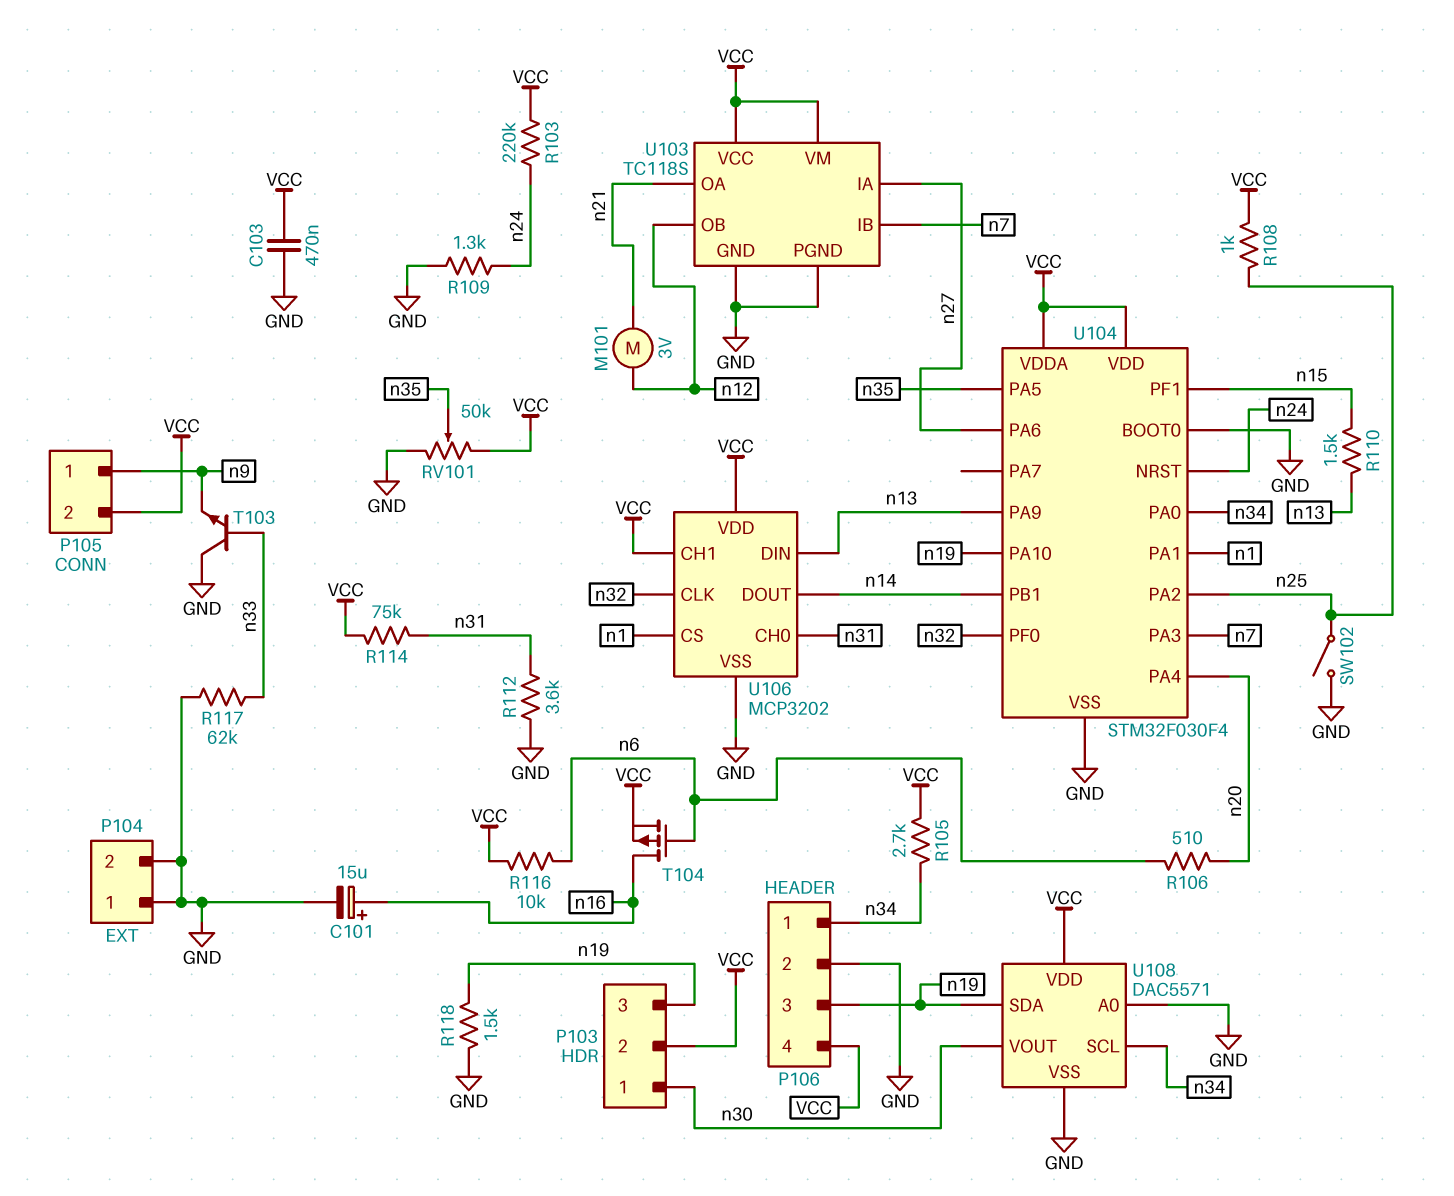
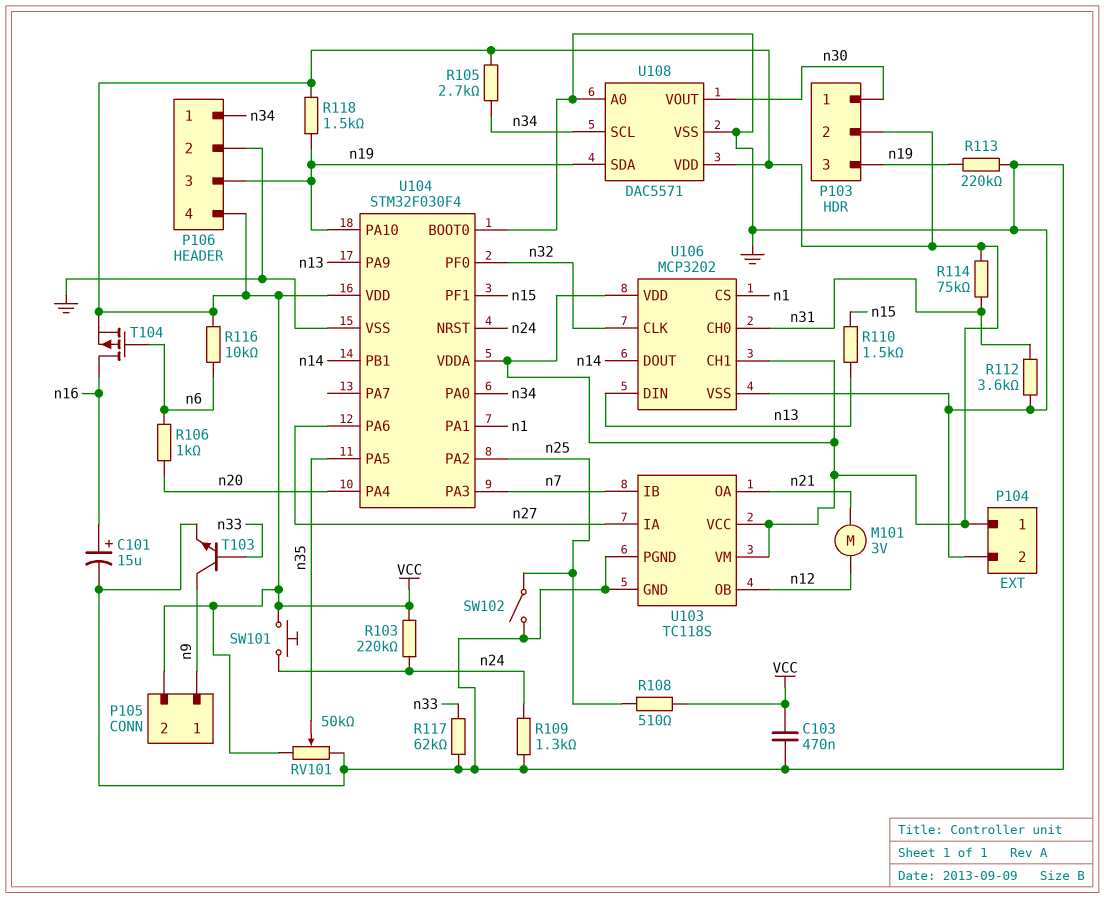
P104 pin 1: GND -> VCC
R106: 510 (n6, n20) -> 1k (n6, n20)
R108: 1k (VCC, n25) -> 510 (VCC, n25)
R113: none -> 220k (GND, n19)
R118: 1.5k (GND, n19) -> 1.5k (VCC, n19)
SW101: none -> button (VCC, n24)
T103: NPN (B n33, C GND, E n9) -> NPN (B n33, C n9, E GND)

